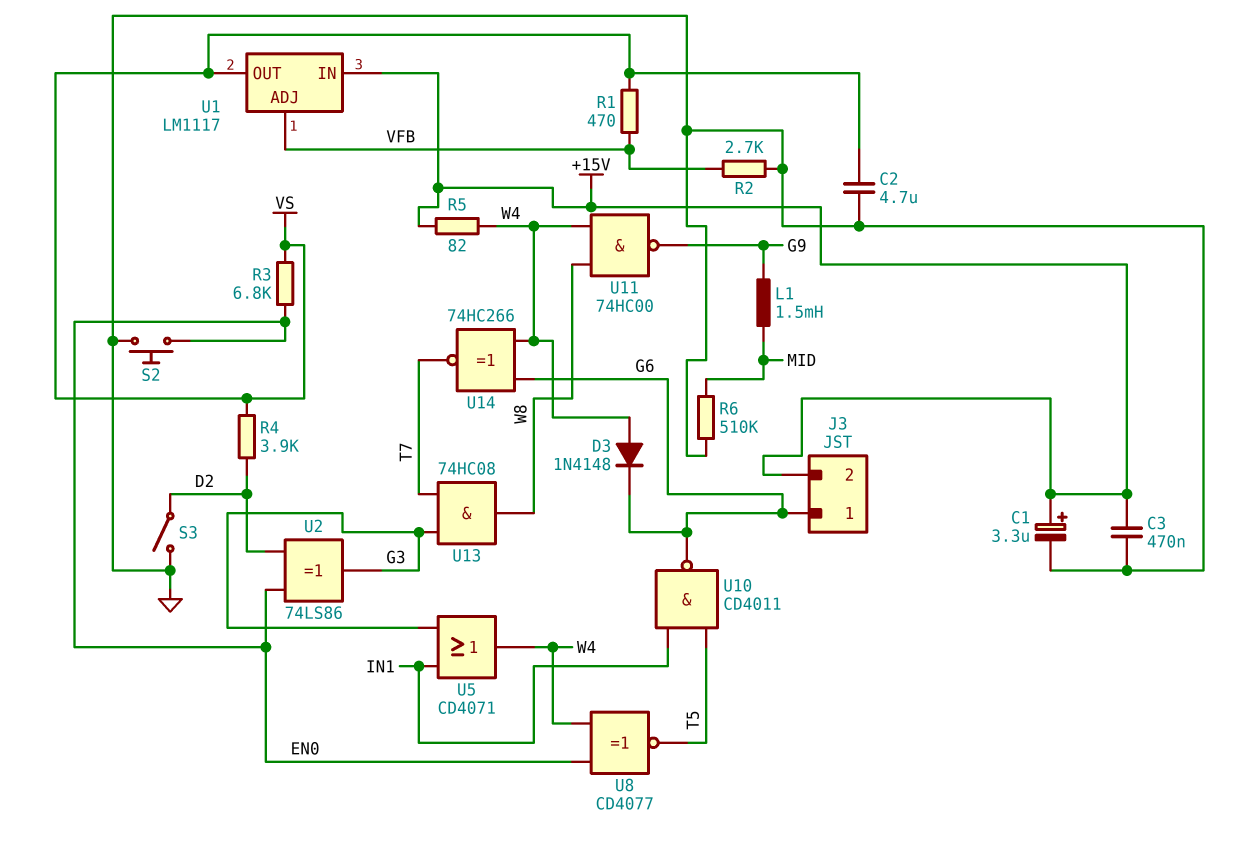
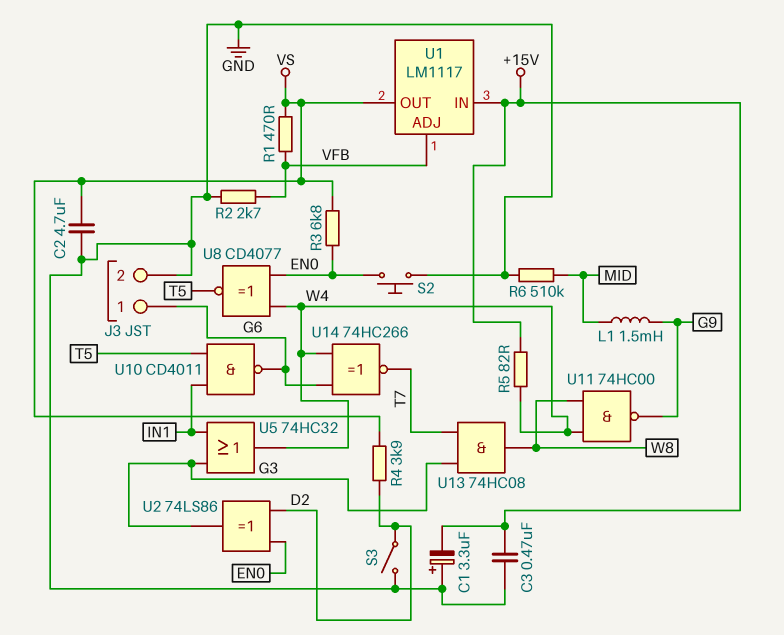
C1: 3.3uF (plus +15V, minus GND) -> 3.3uF (plus GND, minus +15V)
D3: diode 1N4148 (A W4, K G6) -> none
J3 pin 2: +15V -> GND
U5: OR CD4071 (in G3, in IN1, out W4) -> OR 74HC32 (in G3, in IN1, out W4)

